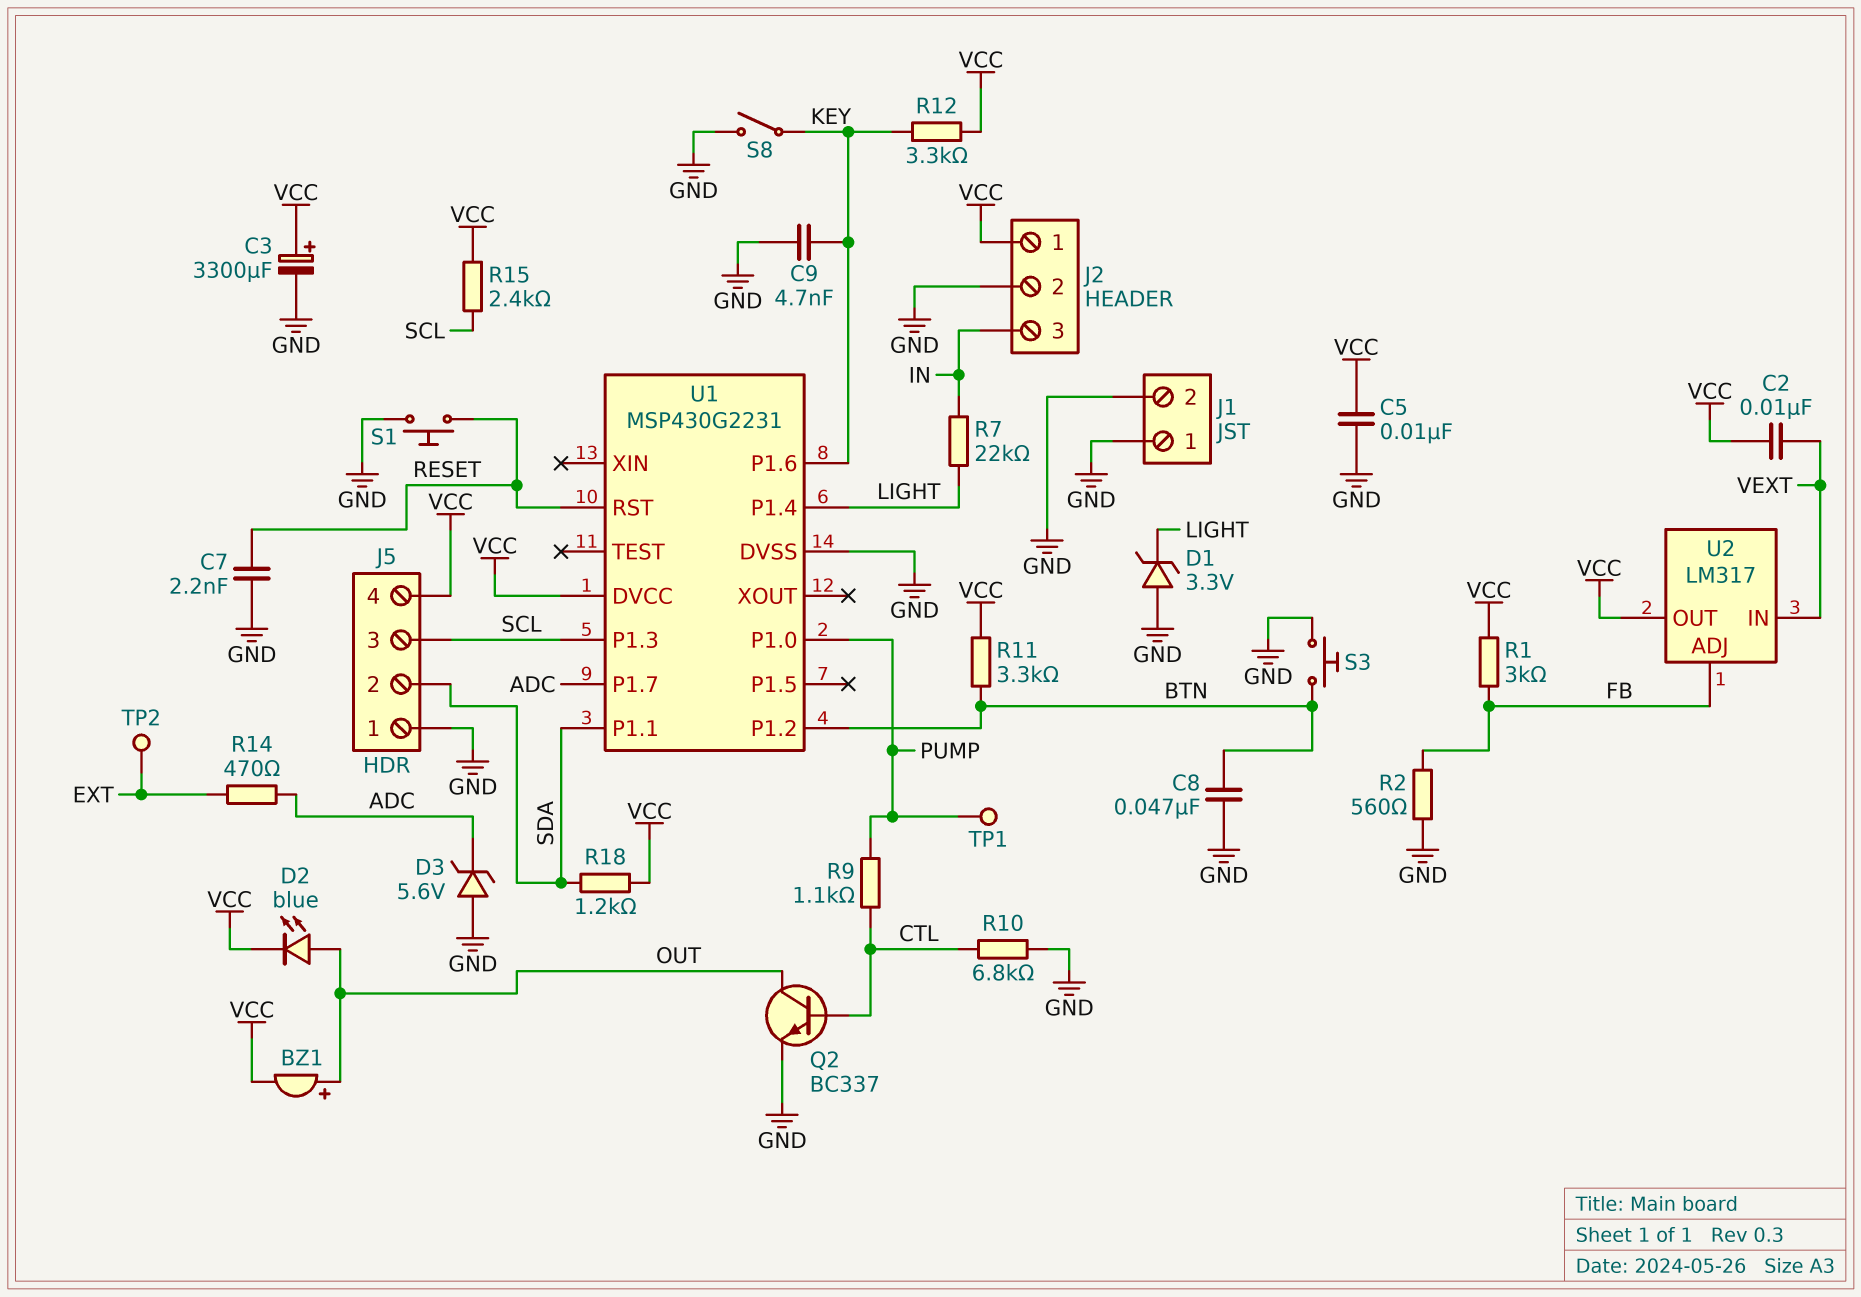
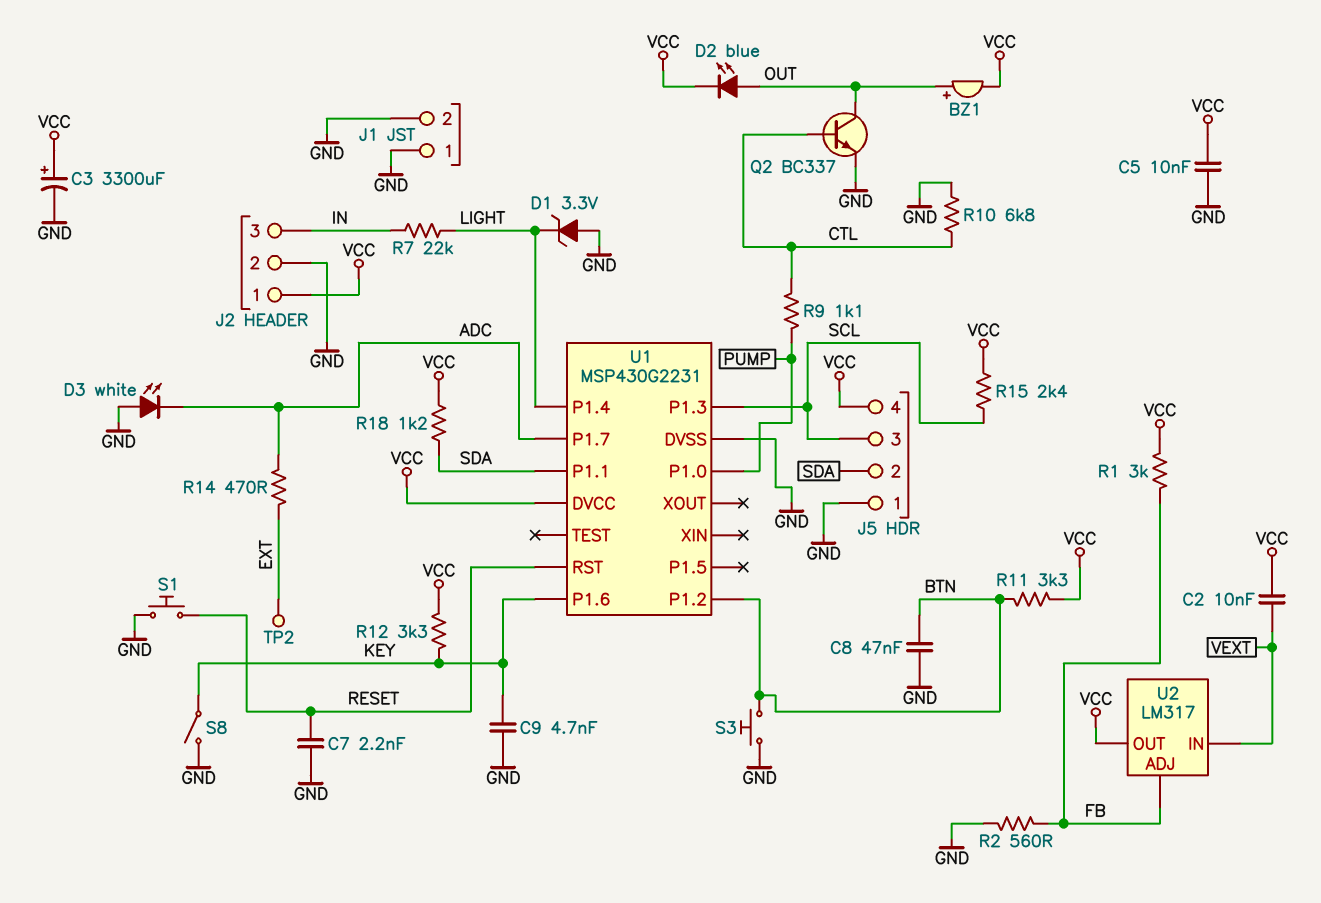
D3: zener 5.6V (A GND, K ADC) -> LED white (A GND, K ADC)
TP1: test point (PUMP) -> none

